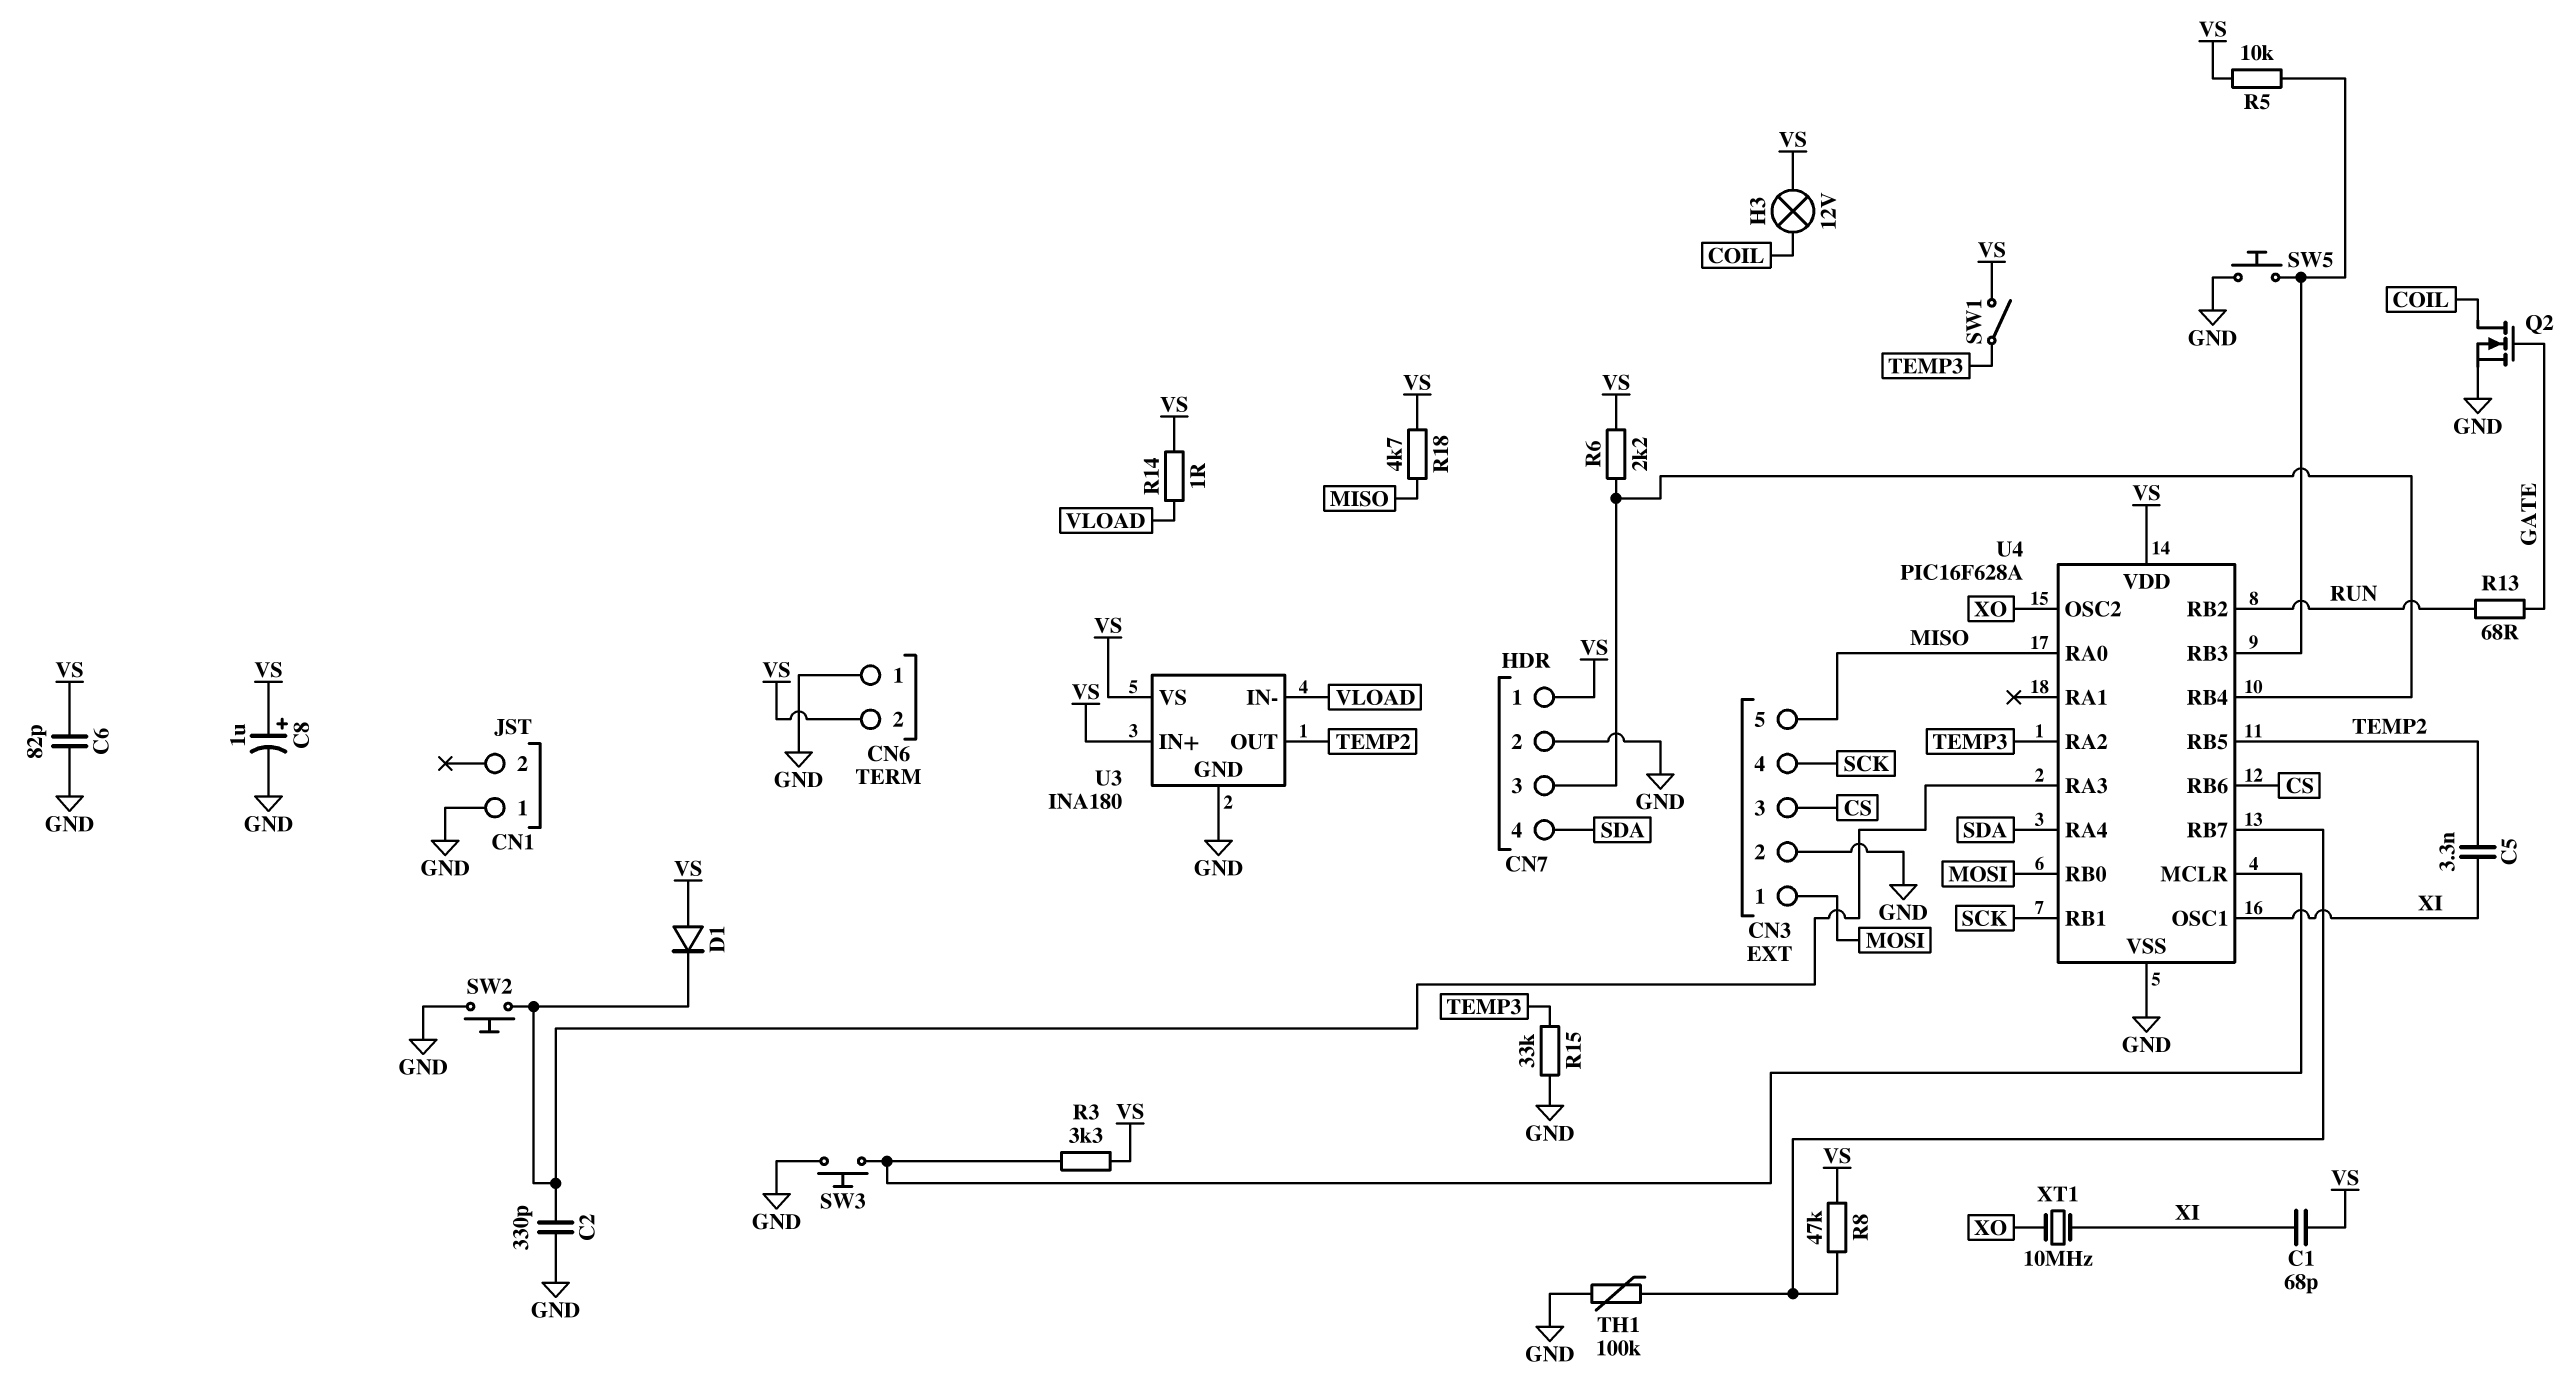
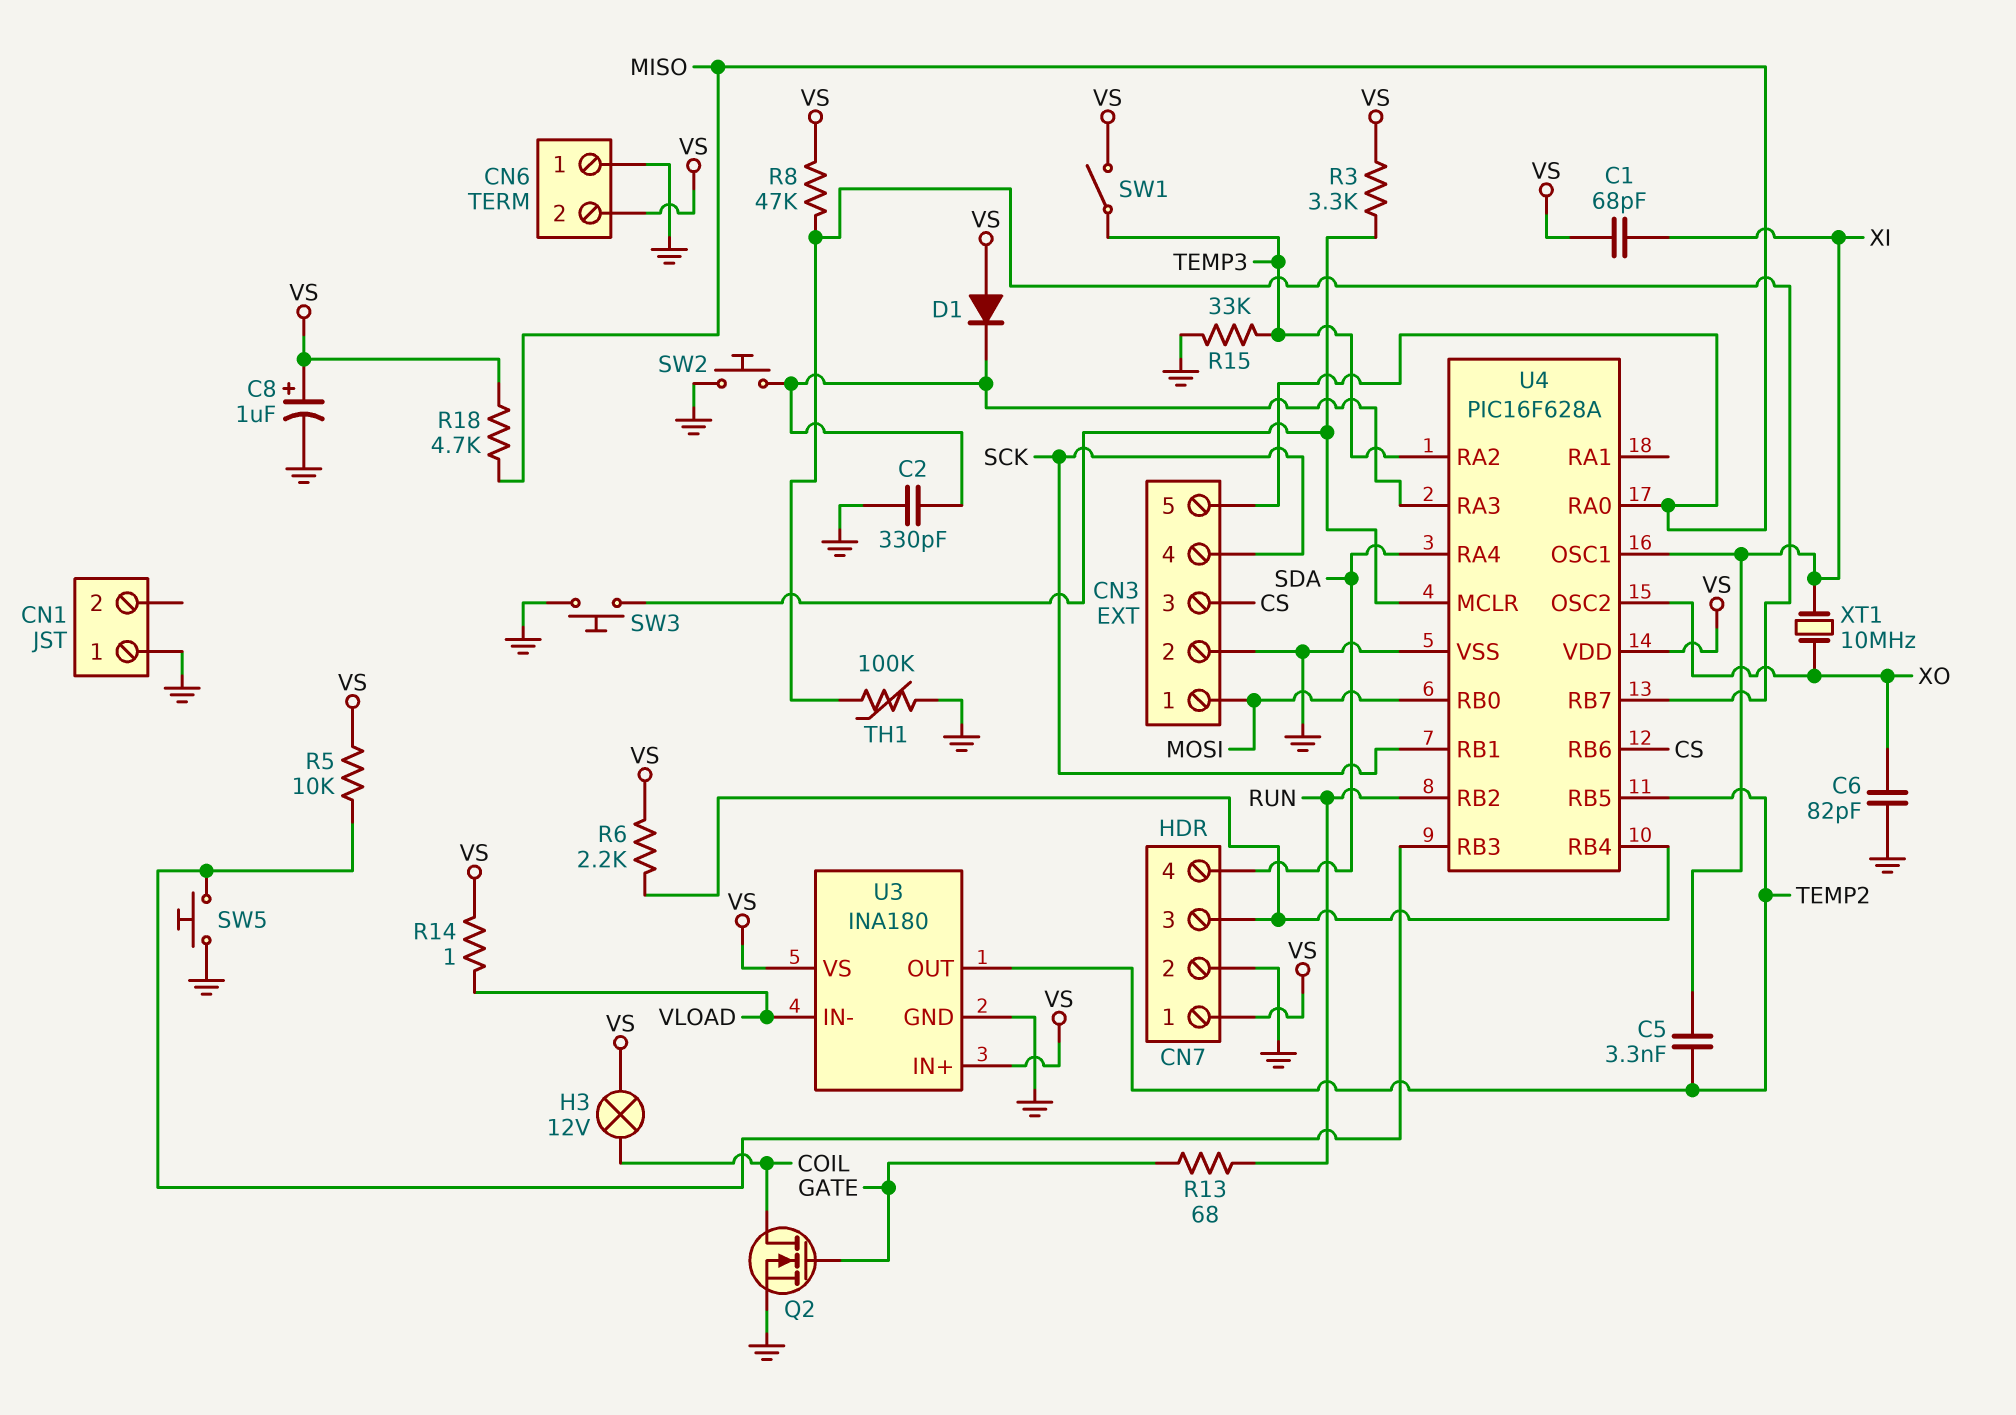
C6: 82pF (GND, VS) -> 82pF (GND, XO)

